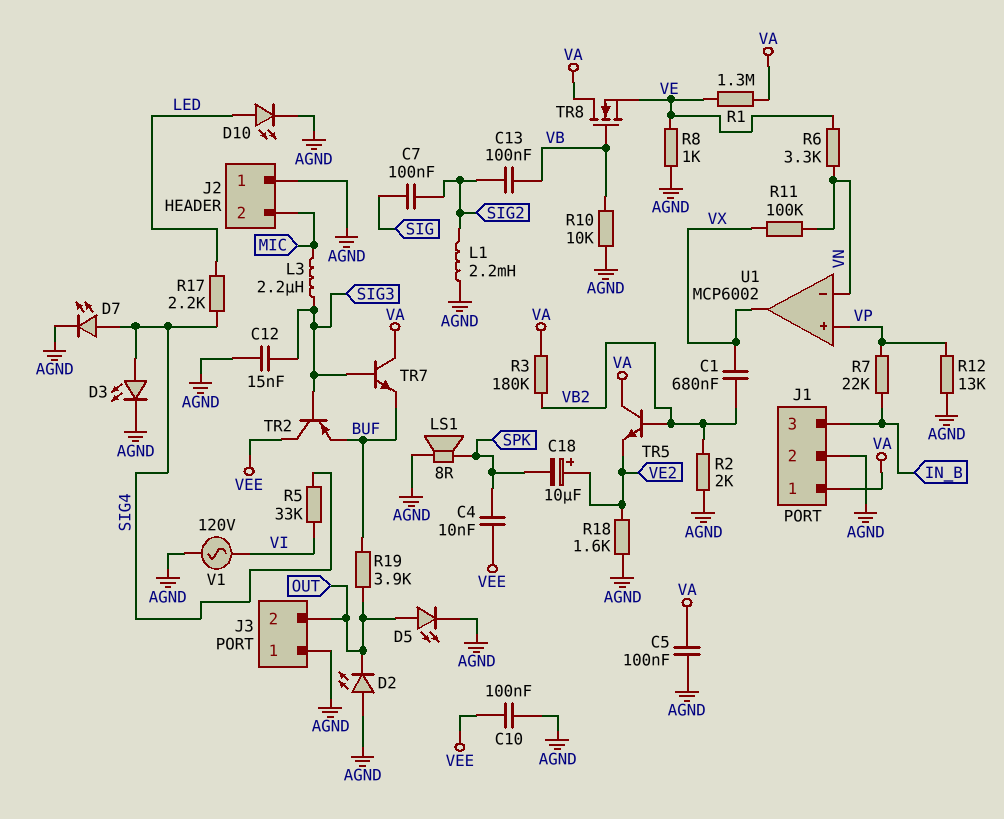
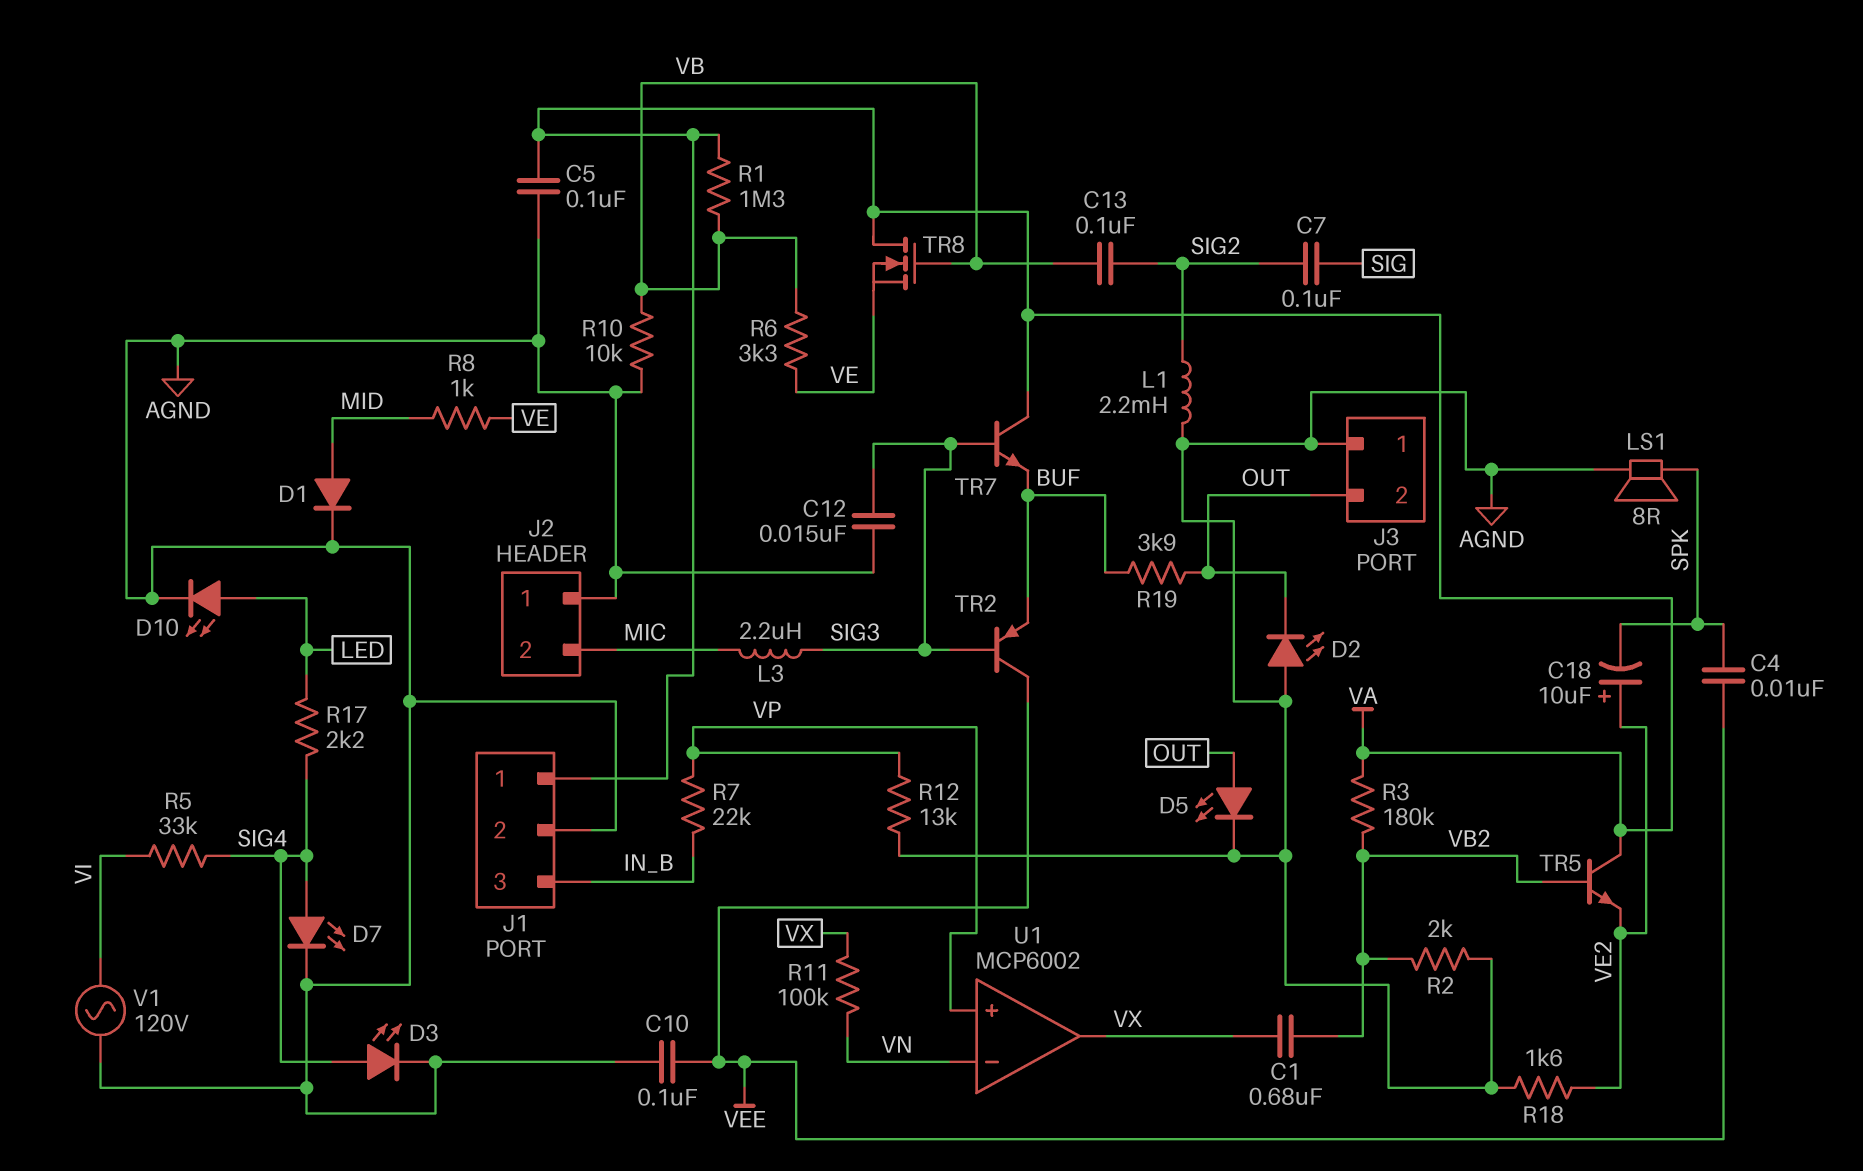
D1: none -> diode (A MID, K AGND)
R1: 1.3M (VA, VE) -> 1.3M (VA, VB)
R6: 3.3k (VE, VN) -> 3.3k (VB, VE)
R8: 1k (AGND, VE) -> 1k (MID, VE)

